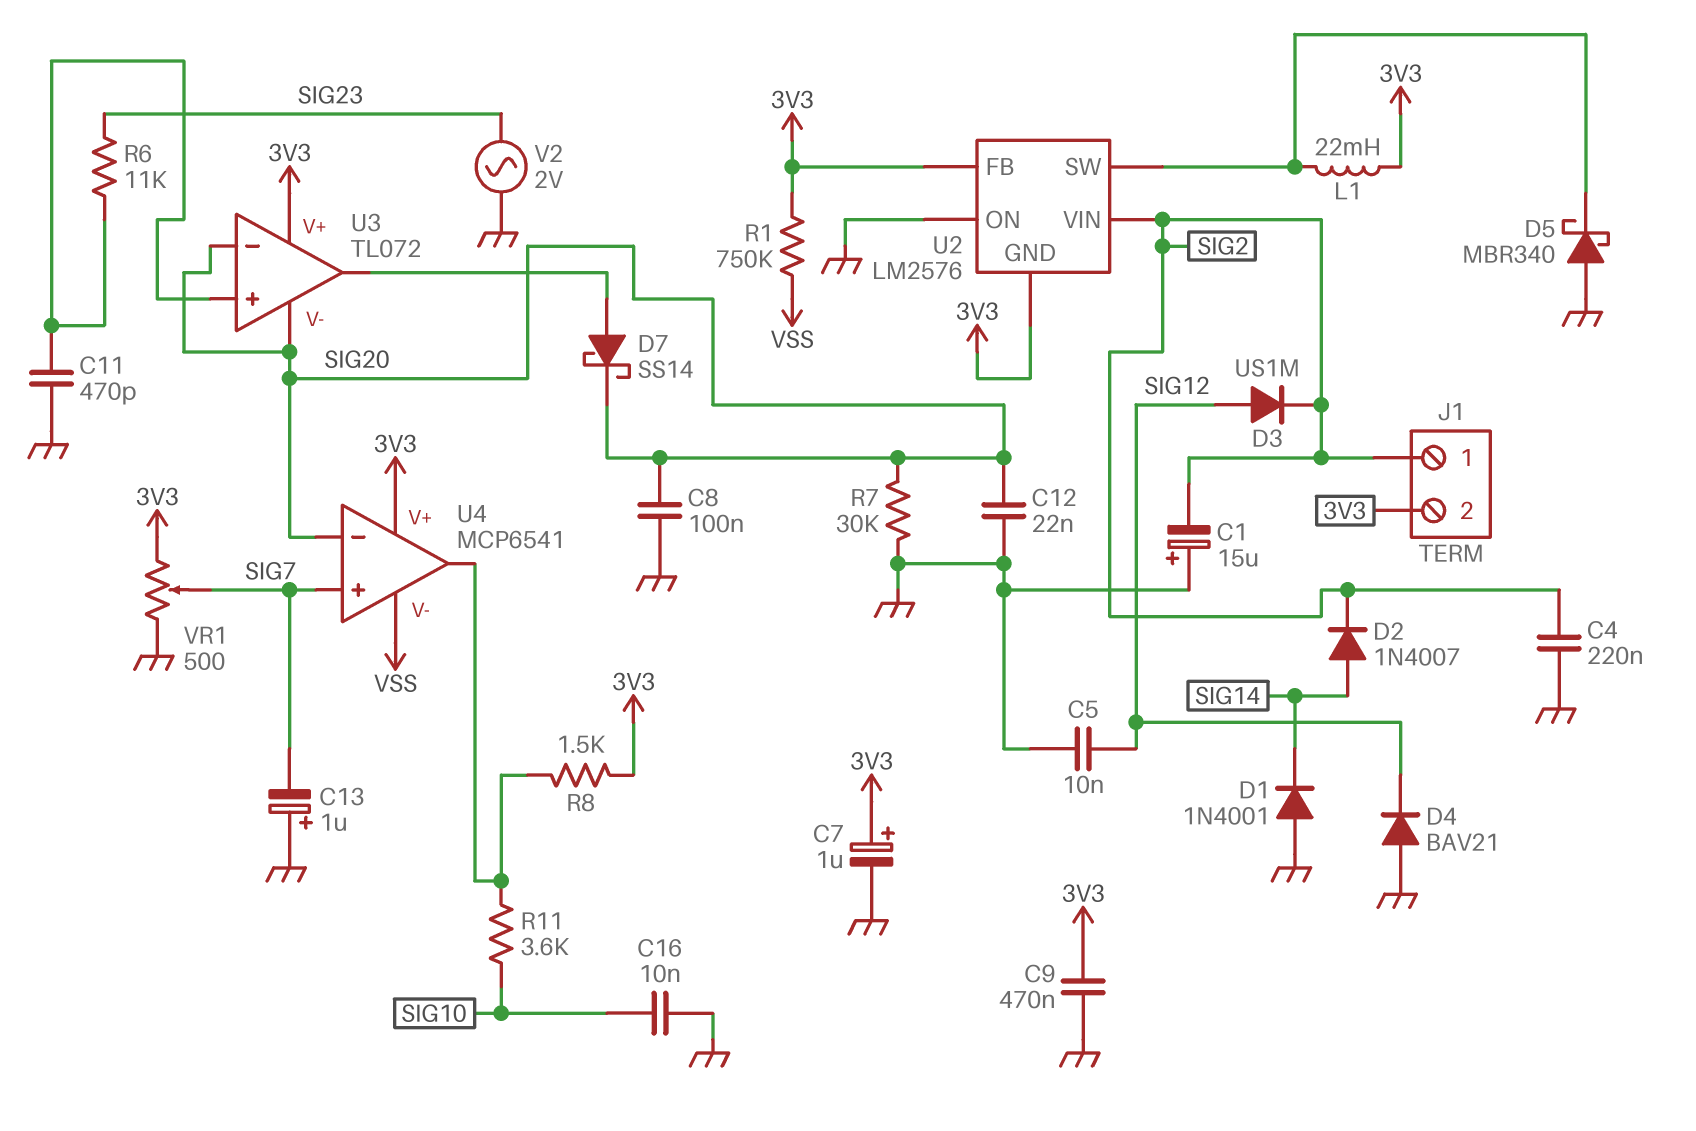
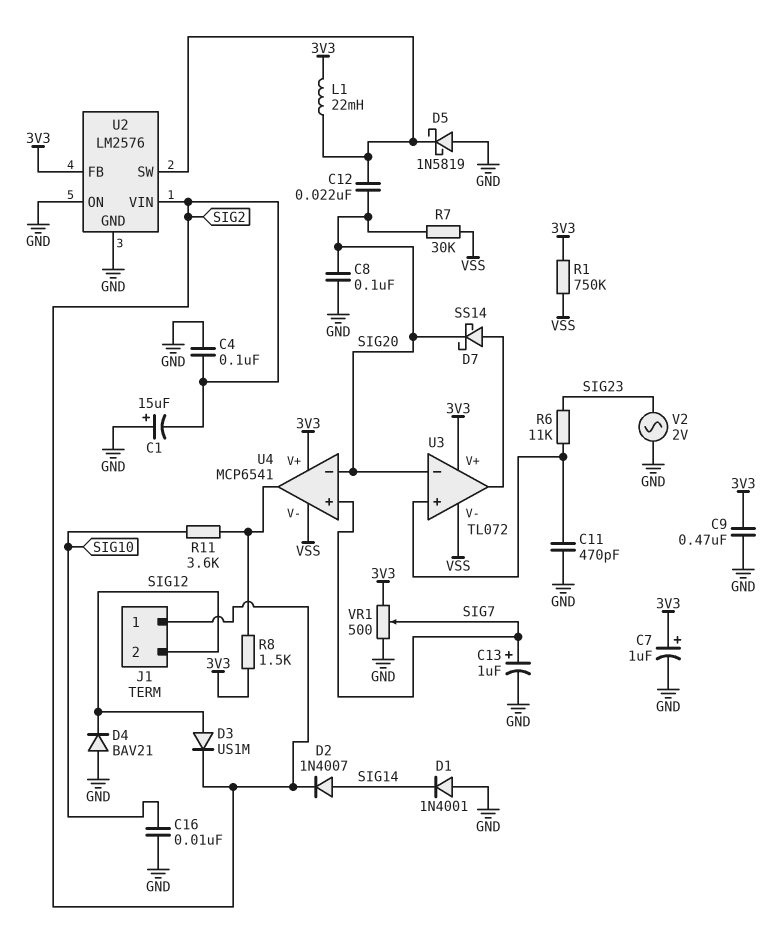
C4: 220nF (GND, SIG2) -> 100nF (GND, SIG2)
C5: 10nF (GND, SIG12) -> none
C12: 22nF (GND, SIG20) -> 22nF (SIG20, U2/SW)
C13: 1uF (plus GND, minus SIG7) -> 1uF (plus SIG7, minus GND)
D5: schottky MBR340 (A GND, K U2/SW) -> schottky 1N5819 (A GND, K U2/SW)
J1 pin 2: 3V3 -> SIG12
R7: 30k (GND, SIG20) -> 30k (SIG20, VSS)
U2 pin GND: 3V3 -> GND
U3 pin V-: SIG20 -> VSS

